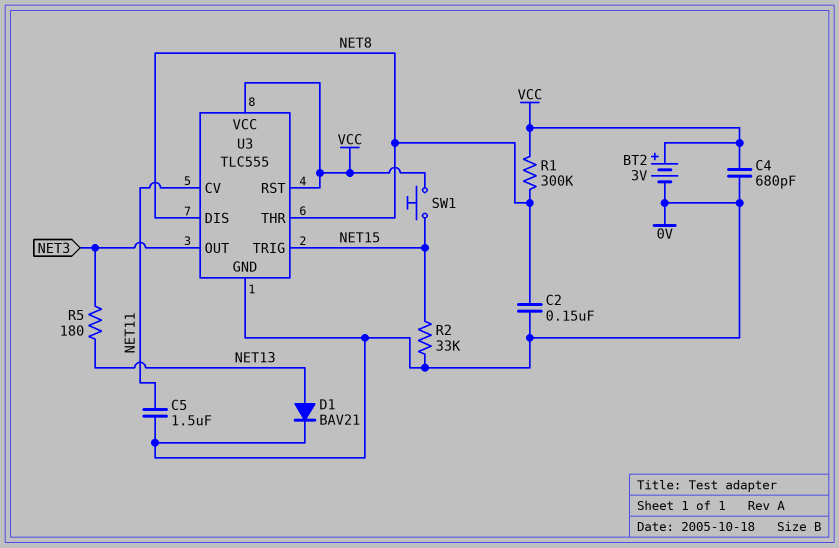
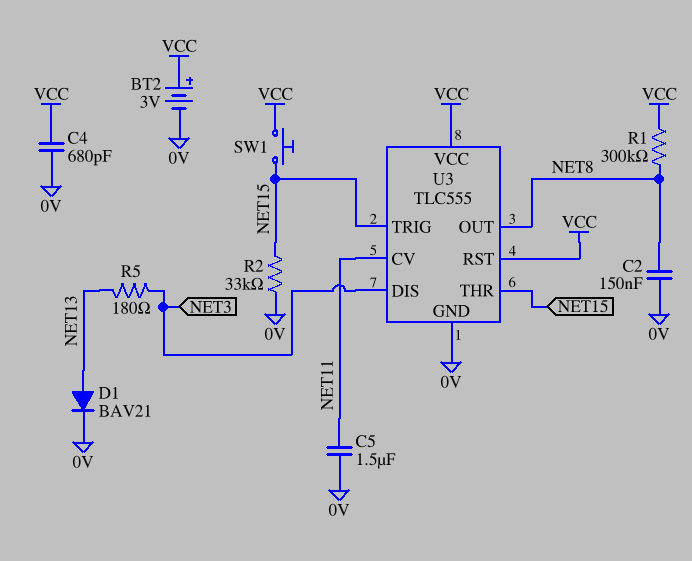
U3 pin DIS: NET8 -> NET3
U3 pin OUT: NET3 -> NET8
U3 pin THR: NET8 -> NET15

